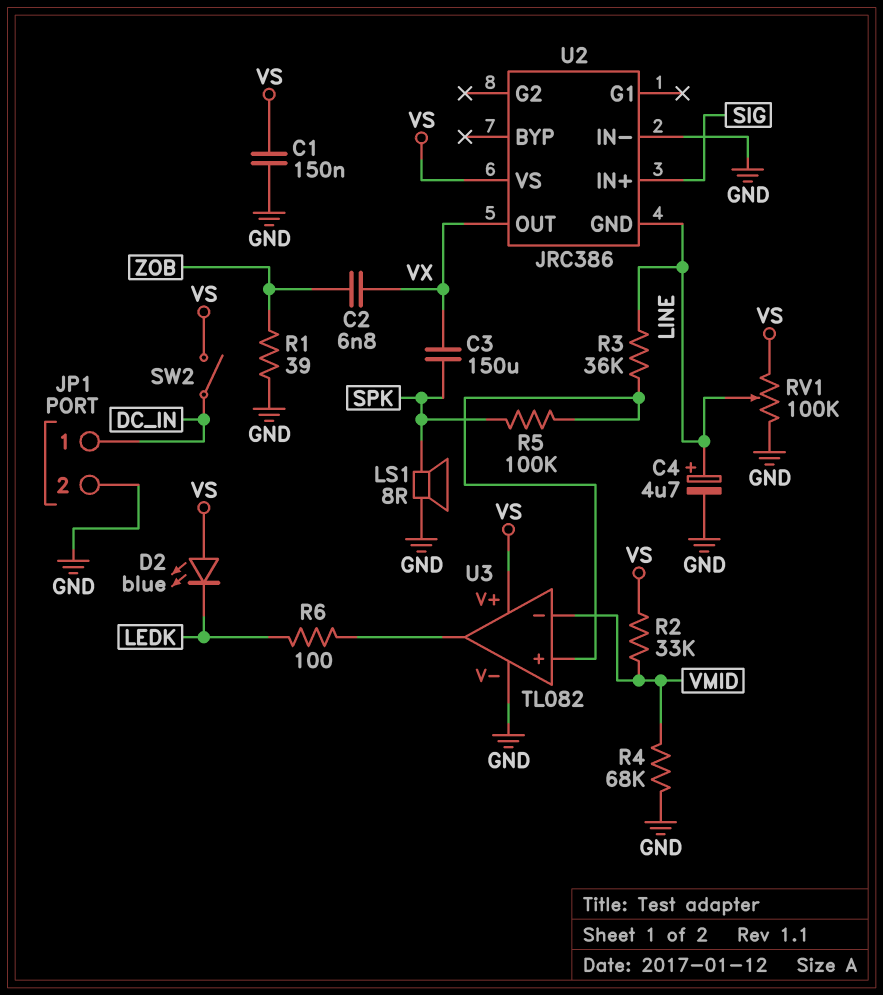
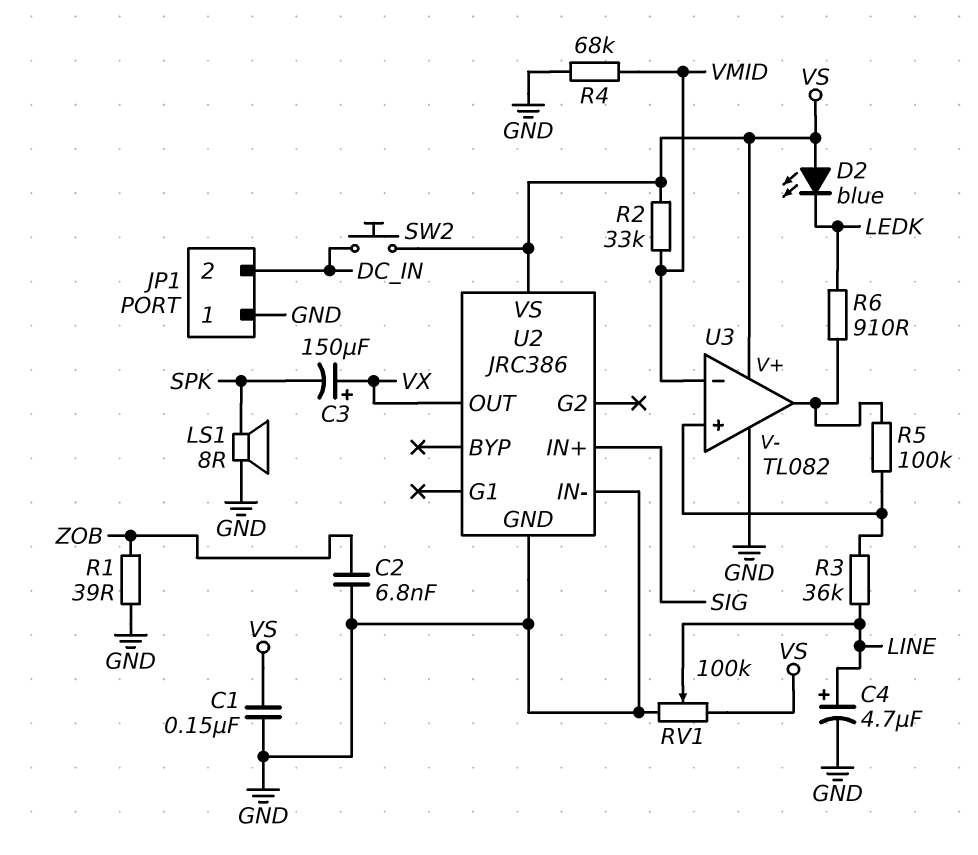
C2: 6.8nF (VX, ZOB) -> 6.8nF (GND, ZOB)
C3: 150uF (SPK, VX) -> 150uF (plus VX, minus SPK)
JP1 pin 1: DC_IN -> GND
JP1 pin 2: GND -> DC_IN
R5: 100k (SPK, U3/in+) -> 100k (U3/in+, U3/out)
R6: 100 (LEDK, U3/out) -> 910 (LEDK, U3/out)
SW2: switch (DC_IN, VS) -> button (DC_IN, VS)
U2 pin GND: LINE -> GND

